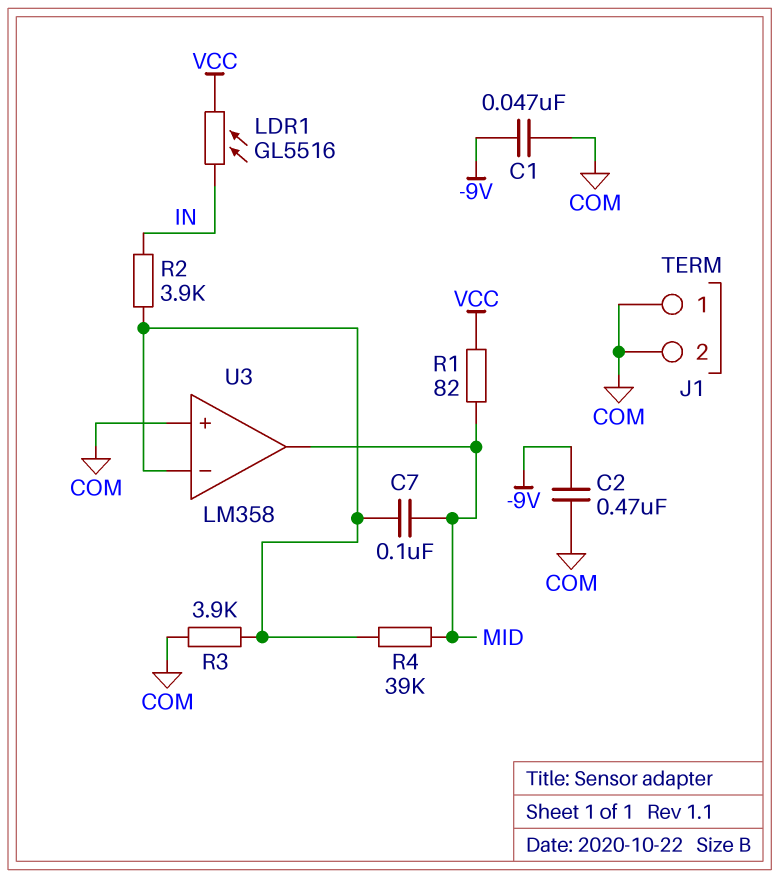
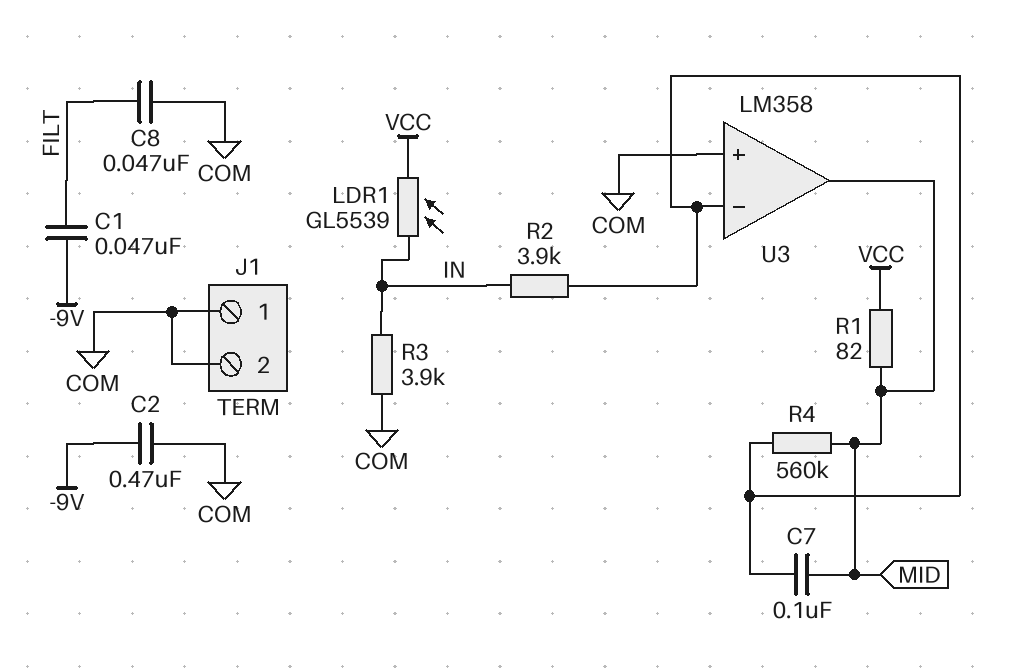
C1: 47nF (-9V, COM) -> 47nF (-9V, FILT)
C8: none -> 47nF (COM, FILT)
LDR1: GL5516 (IN, VCC) -> GL5539 (IN, VCC)
R3: 3.9k (COM, U3/in-) -> 3.9k (COM, IN)
R4: 39k (MID, U3/in-) -> 560k (MID, U3/in-)

